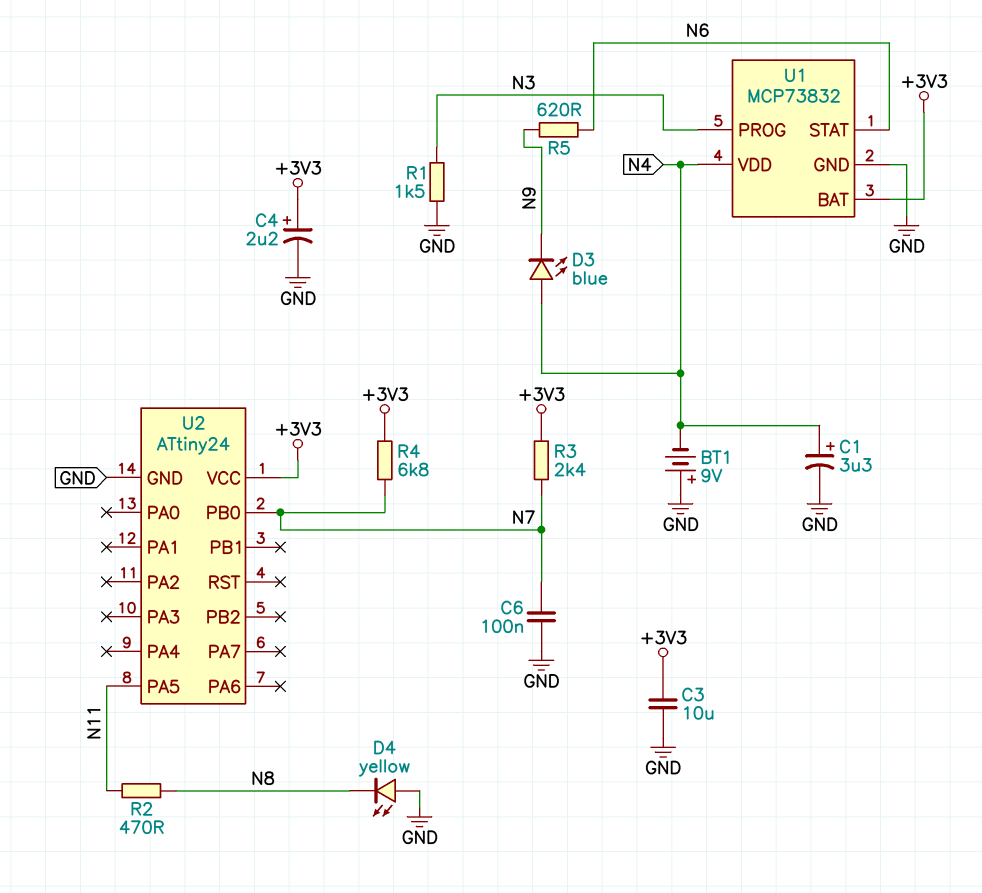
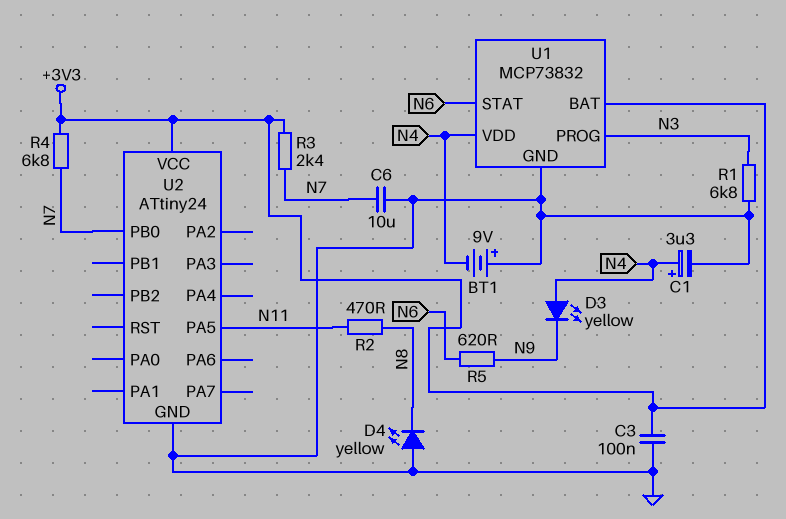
C3: 10uF (+3V3, GND) -> 100nF (+3V3, GND)
C4: 2.2uF (plus +3V3, minus GND) -> none
C6: 100nF (GND, N7) -> 10uF (GND, N7)
D3: LED blue (A N4, K N9) -> LED yellow (A N4, K N9)
R1: 1.5k (GND, N3) -> 6.8k (GND, N3)

